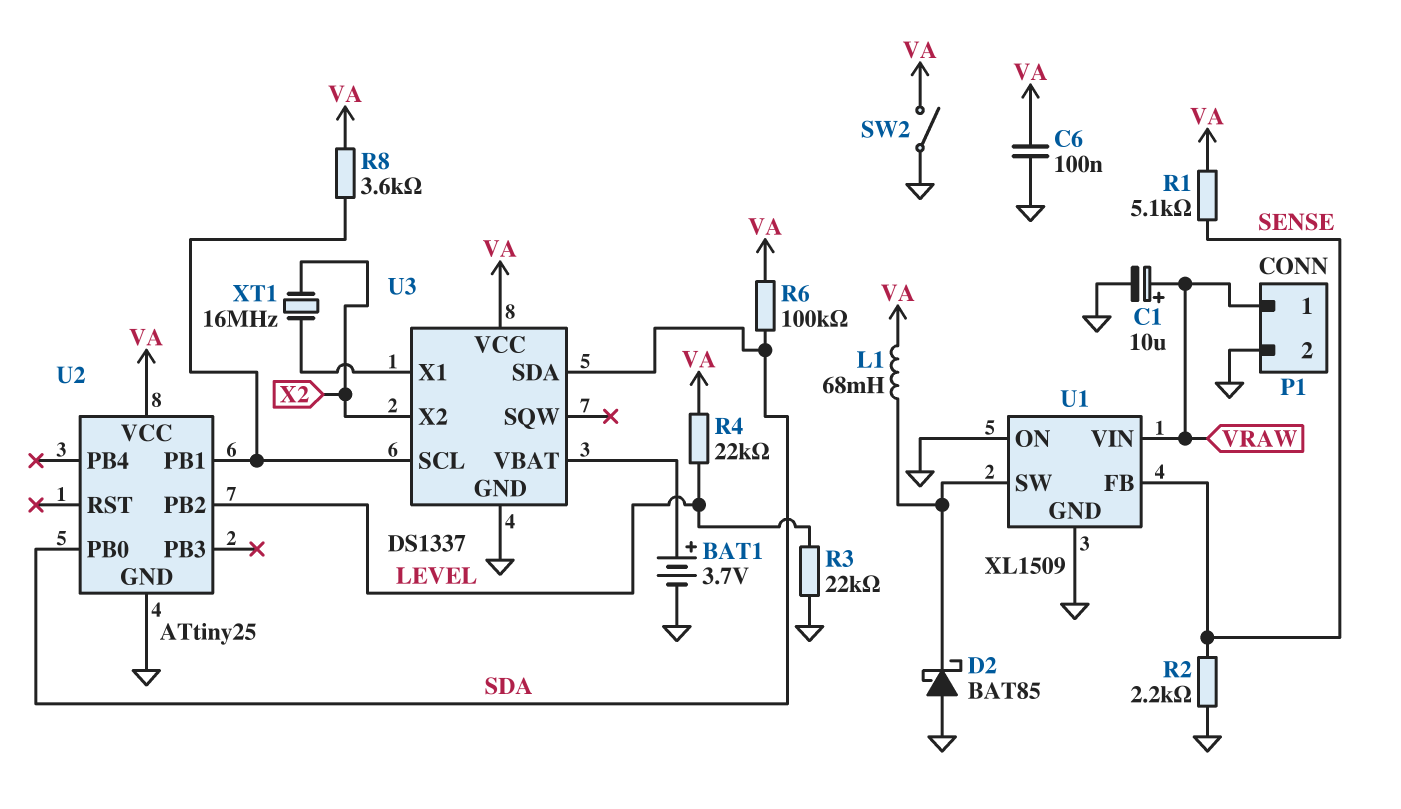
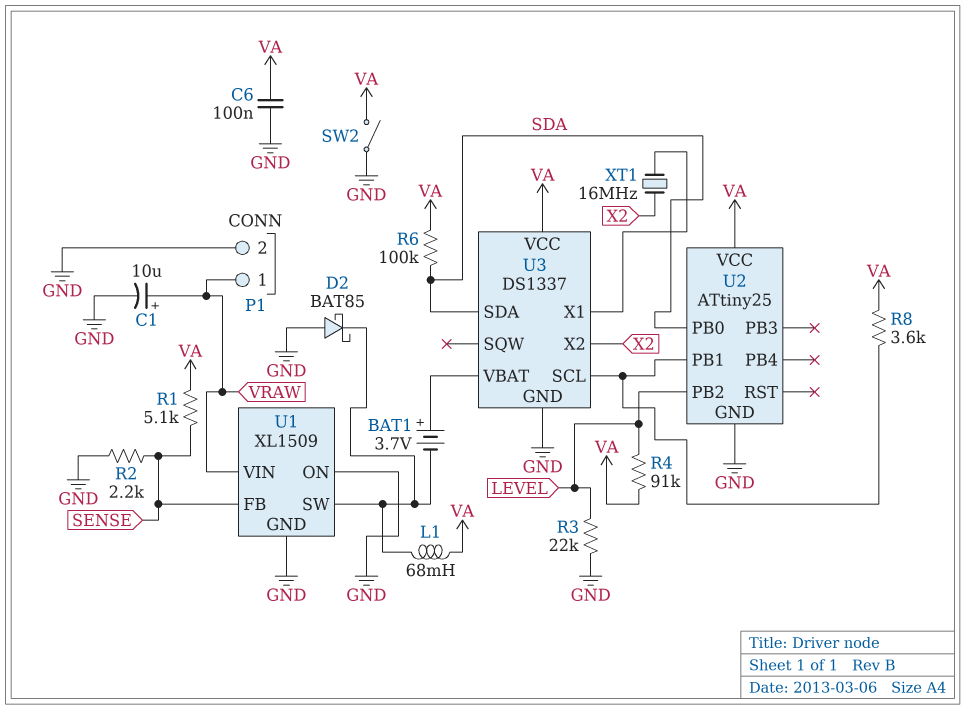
BAT1: 3.7V (plus U3/VBAT, minus GND) -> 3.7V (plus U3/VBAT, minus U1/SW)
R4: 22k (LEVEL, VA) -> 91k (LEVEL, VA)

